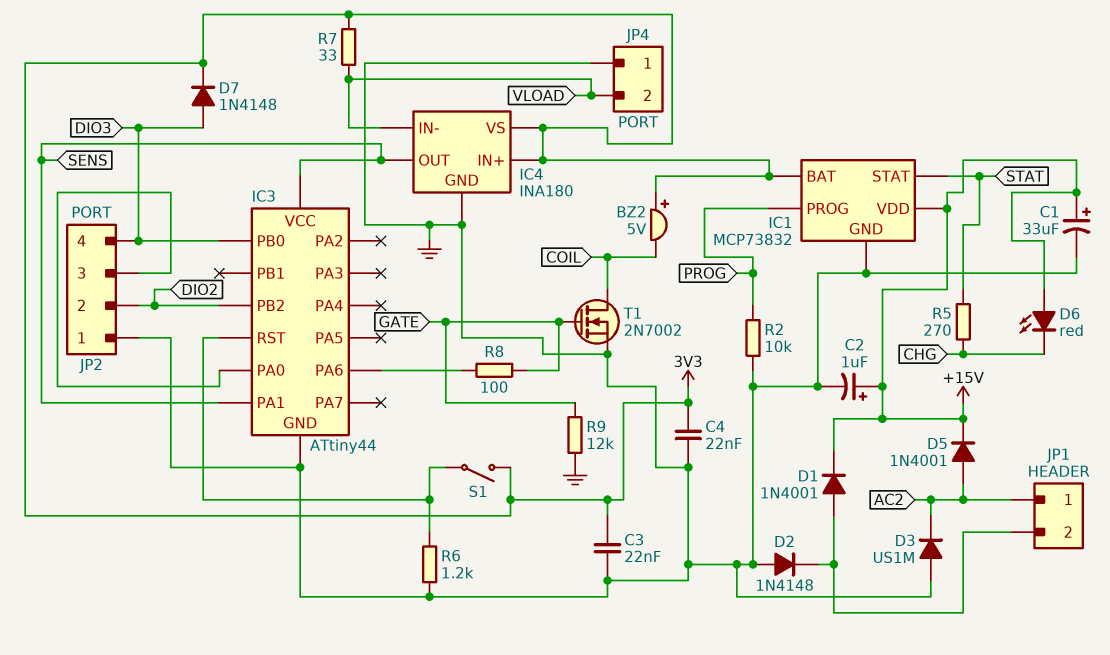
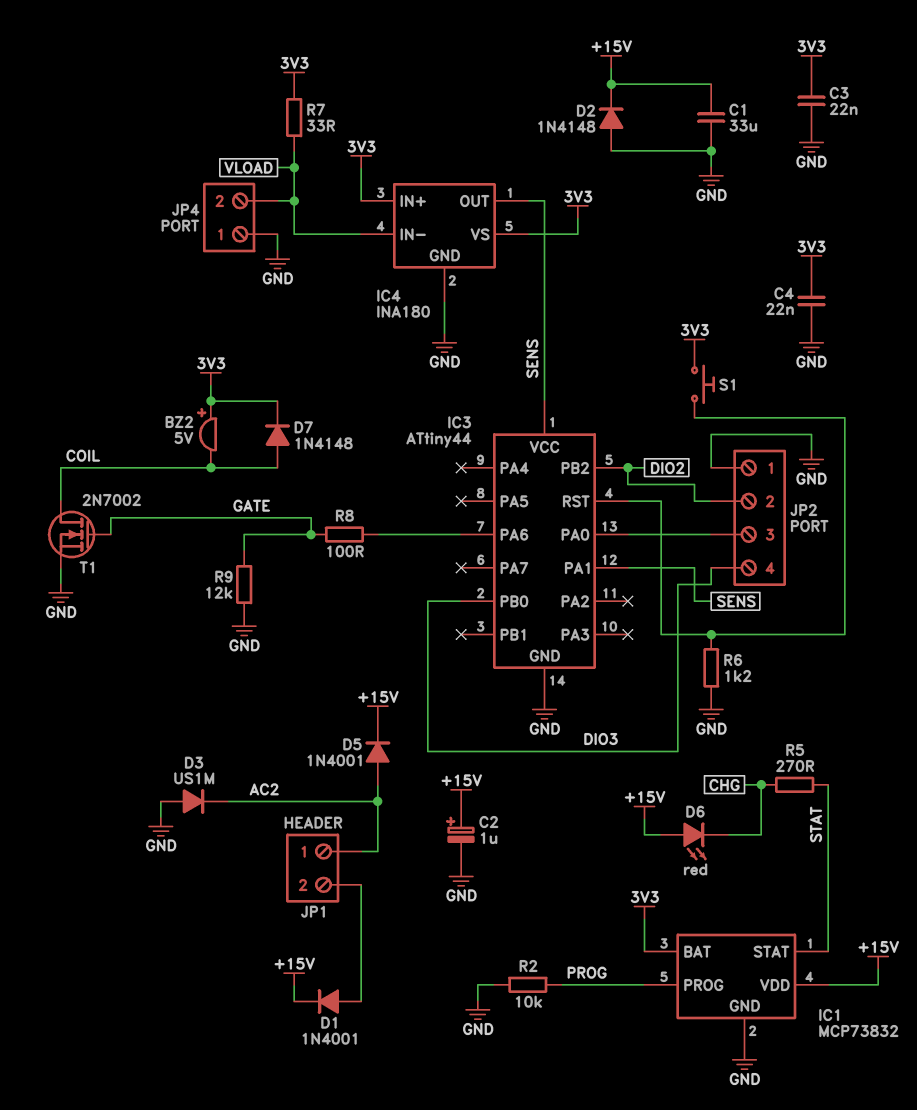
C1: 33uF (plus +15V, minus GND) -> 33uF (+15V, GND)
D2: diode 1N4148 (A GND, K JP1/2) -> diode 1N4148 (A GND, K +15V)
D7: diode 1N4148 (A DIO3, K 3V3) -> diode 1N4148 (A COIL, K 3V3)
S1: switch (3V3, IC3/RST) -> button (3V3, IC3/RST)

